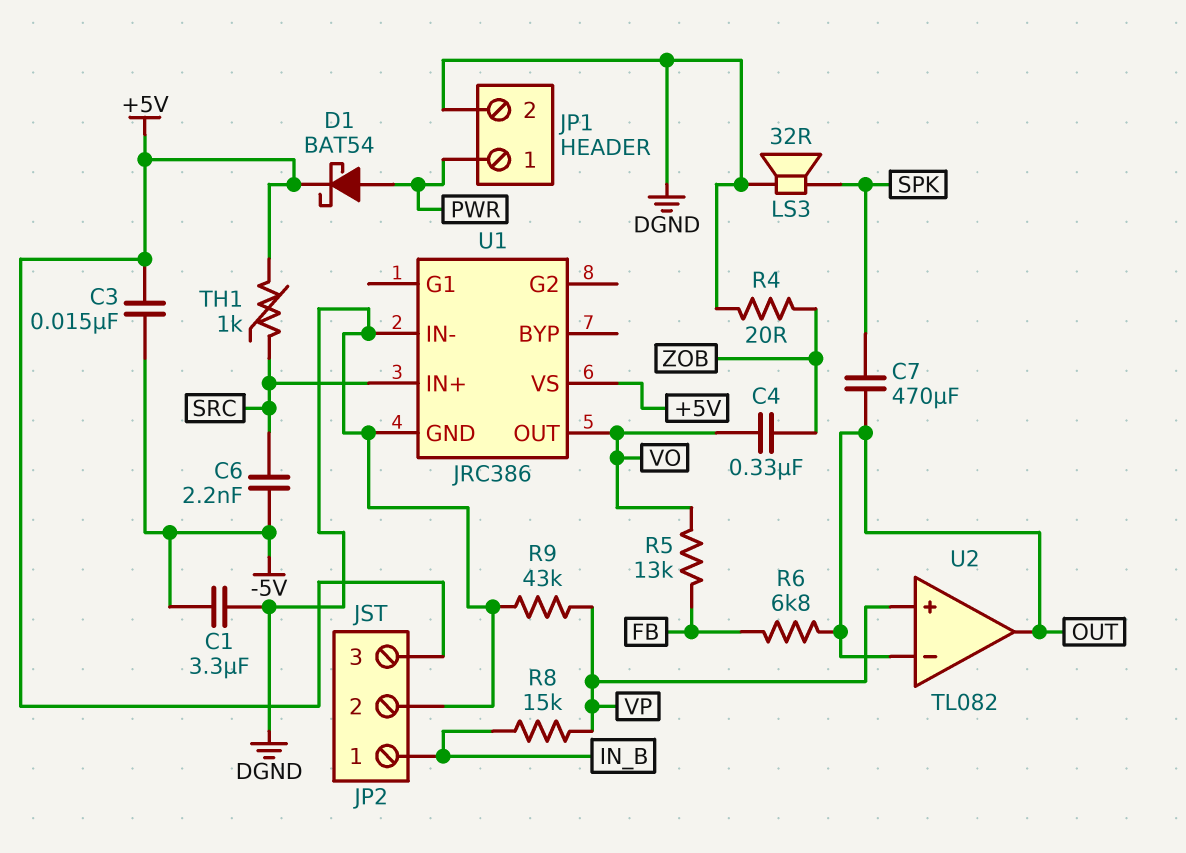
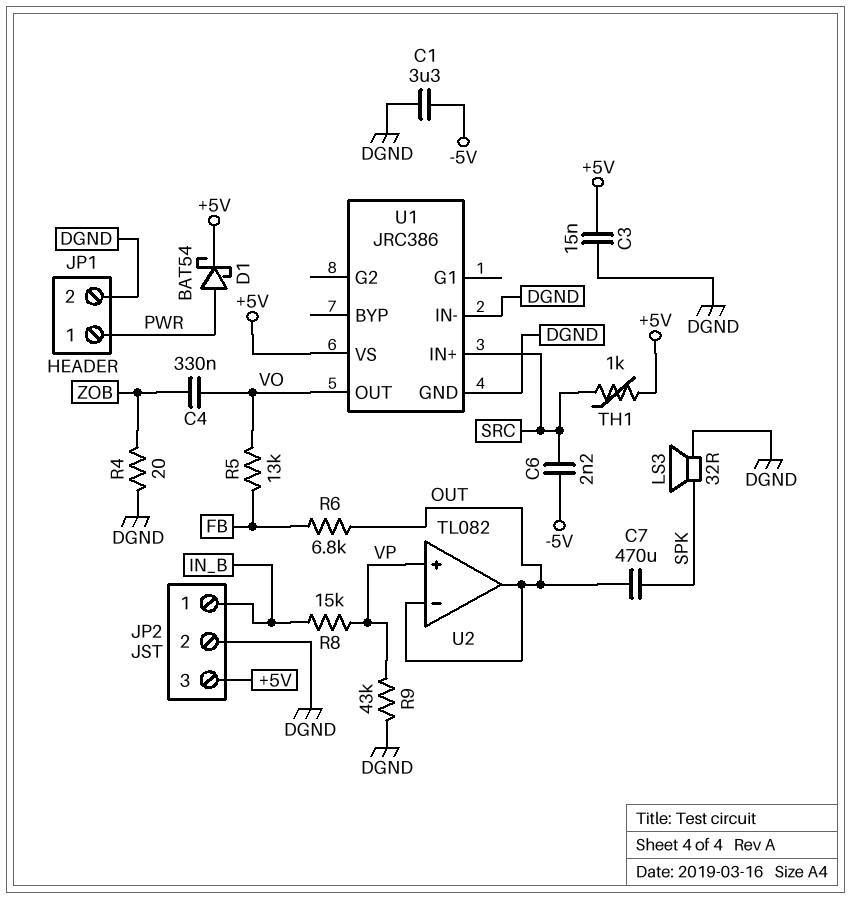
C3: 15nF (+5V, -5V) -> 15nF (+5V, DGND)

